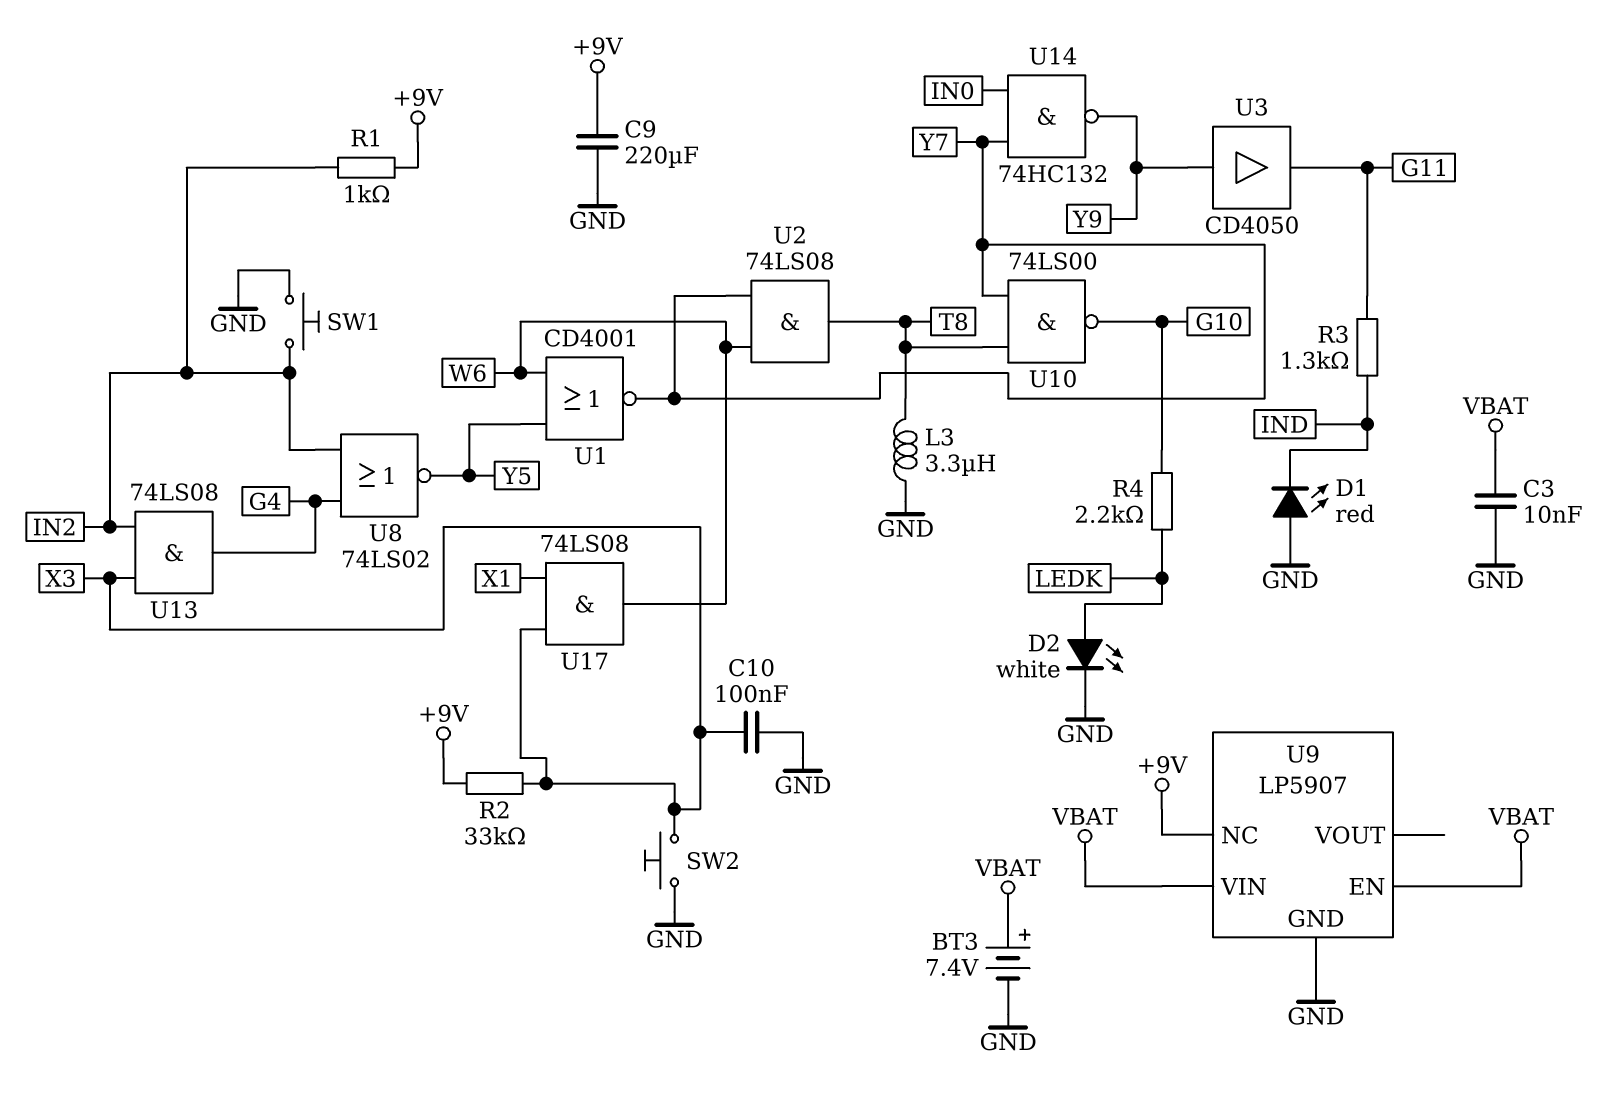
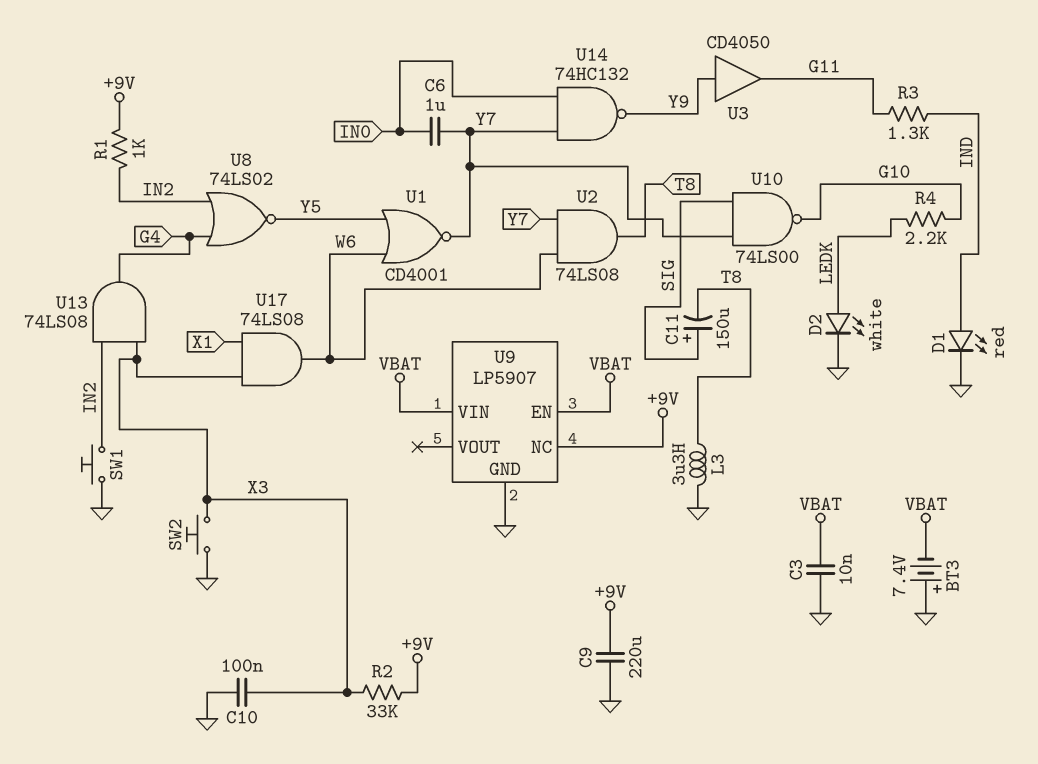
BT3: 7.4V (plus VBAT, minus GND) -> 7.4V (plus GND, minus VBAT)
C6: none -> 1uF (IN0, Y7)
C11: none -> 150uF (plus SIG, minus T8)
D1: LED red (A GND, K IND) -> LED red (A IND, K GND)
U10: NAND 74LS00 (in T8, in Y7, out G10) -> NAND 74LS00 (in SIG, in Y7, out G10)

